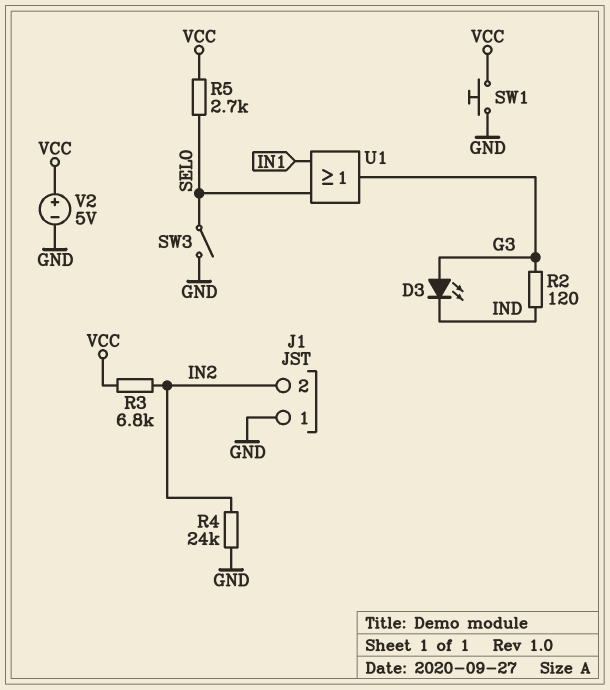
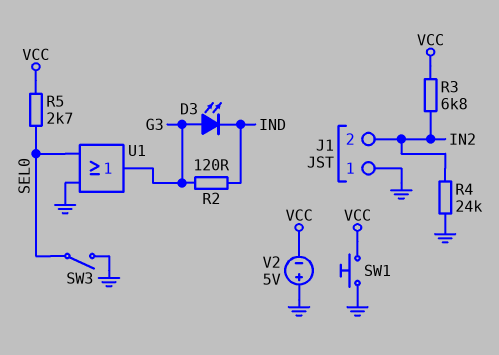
U1: OR (in IN1, in SEL0, out G3) -> OR (in GND, in SEL0, out G3)
V2: 5V (plus VCC, minus GND) -> 5V (plus GND, minus VCC)

